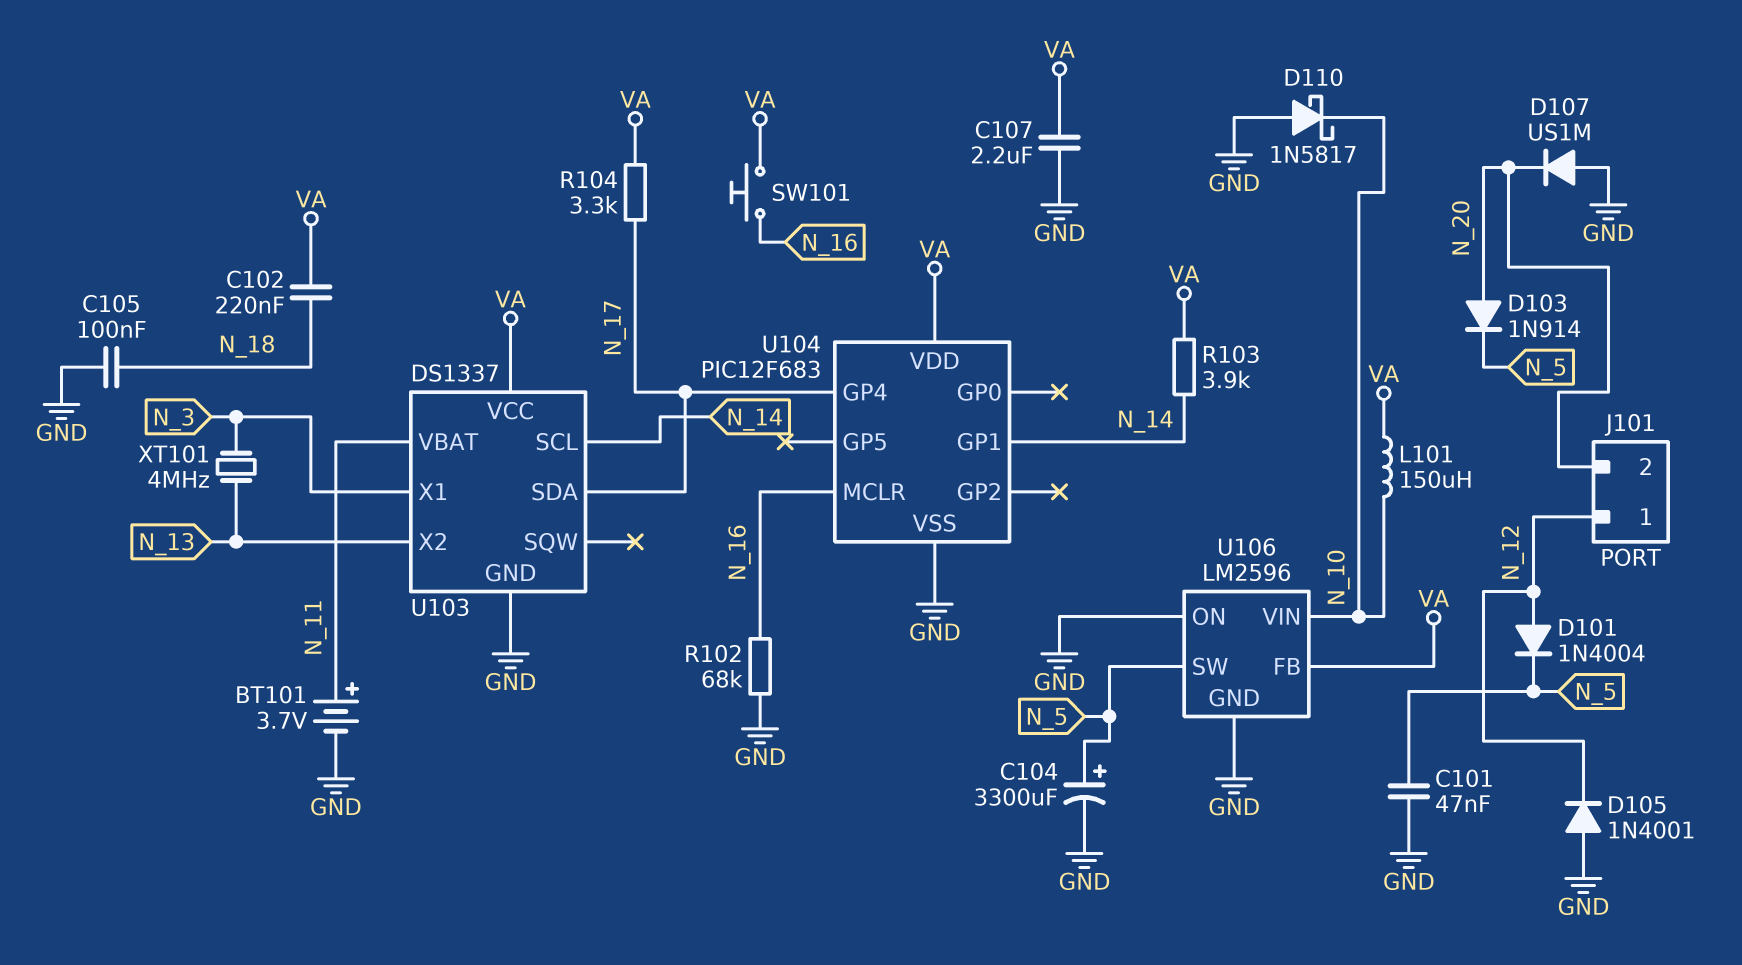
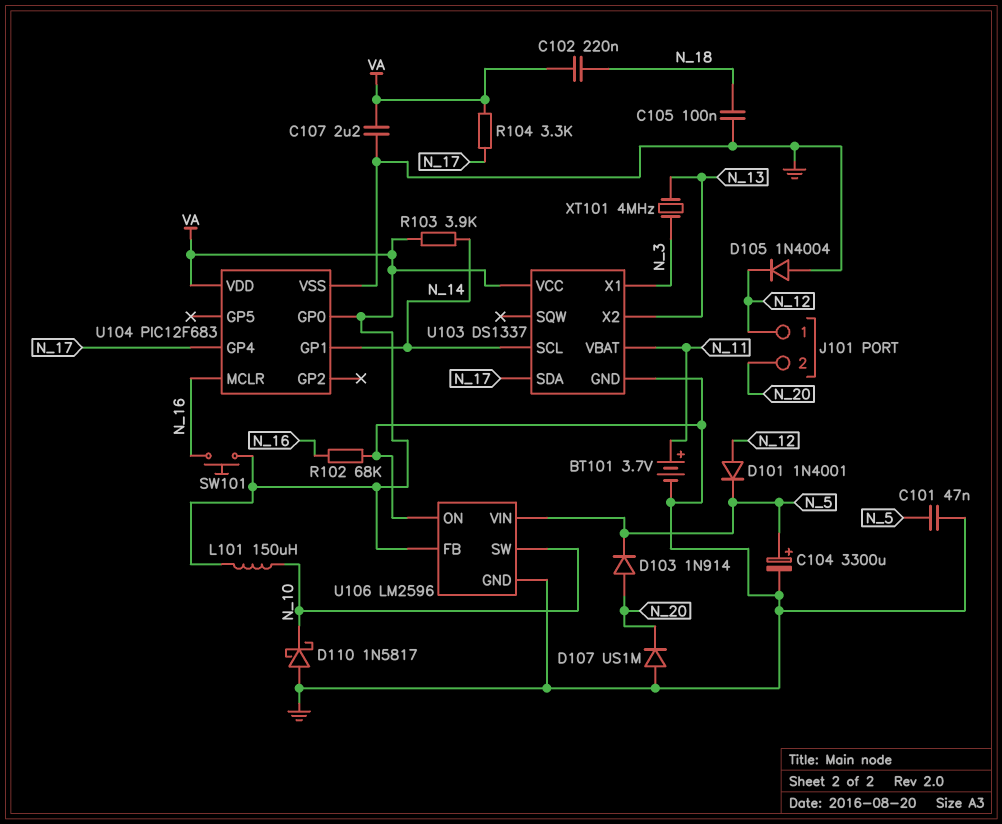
D101: diode 1N4004 (A N_12, K N_5) -> diode 1N4001 (A N_12, K N_5)
D105: diode 1N4001 (A GND, K N_12) -> diode 1N4004 (A GND, K N_12)
U104 pin GP0: none -> VA
U106 pin SW: N_5 -> N_10
U106 pin VIN: N_10 -> N_5

